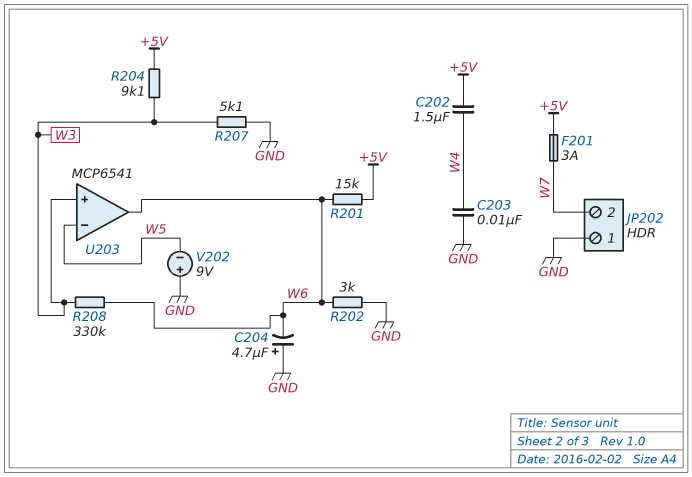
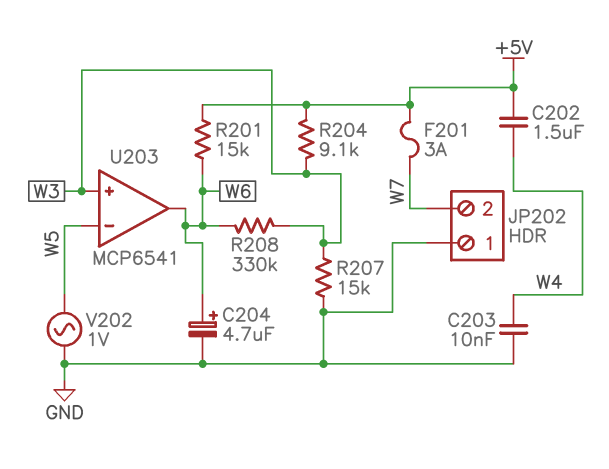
C204: 4.7uF (plus GND, minus W6) -> 4.7uF (plus W6, minus GND)
R202: 3k (GND, W6) -> none
R207: 5.1k (GND, W3) -> 15k (GND, W3)
V202: 9V (plus GND, minus W5) -> AC 1V (GND, W5)

